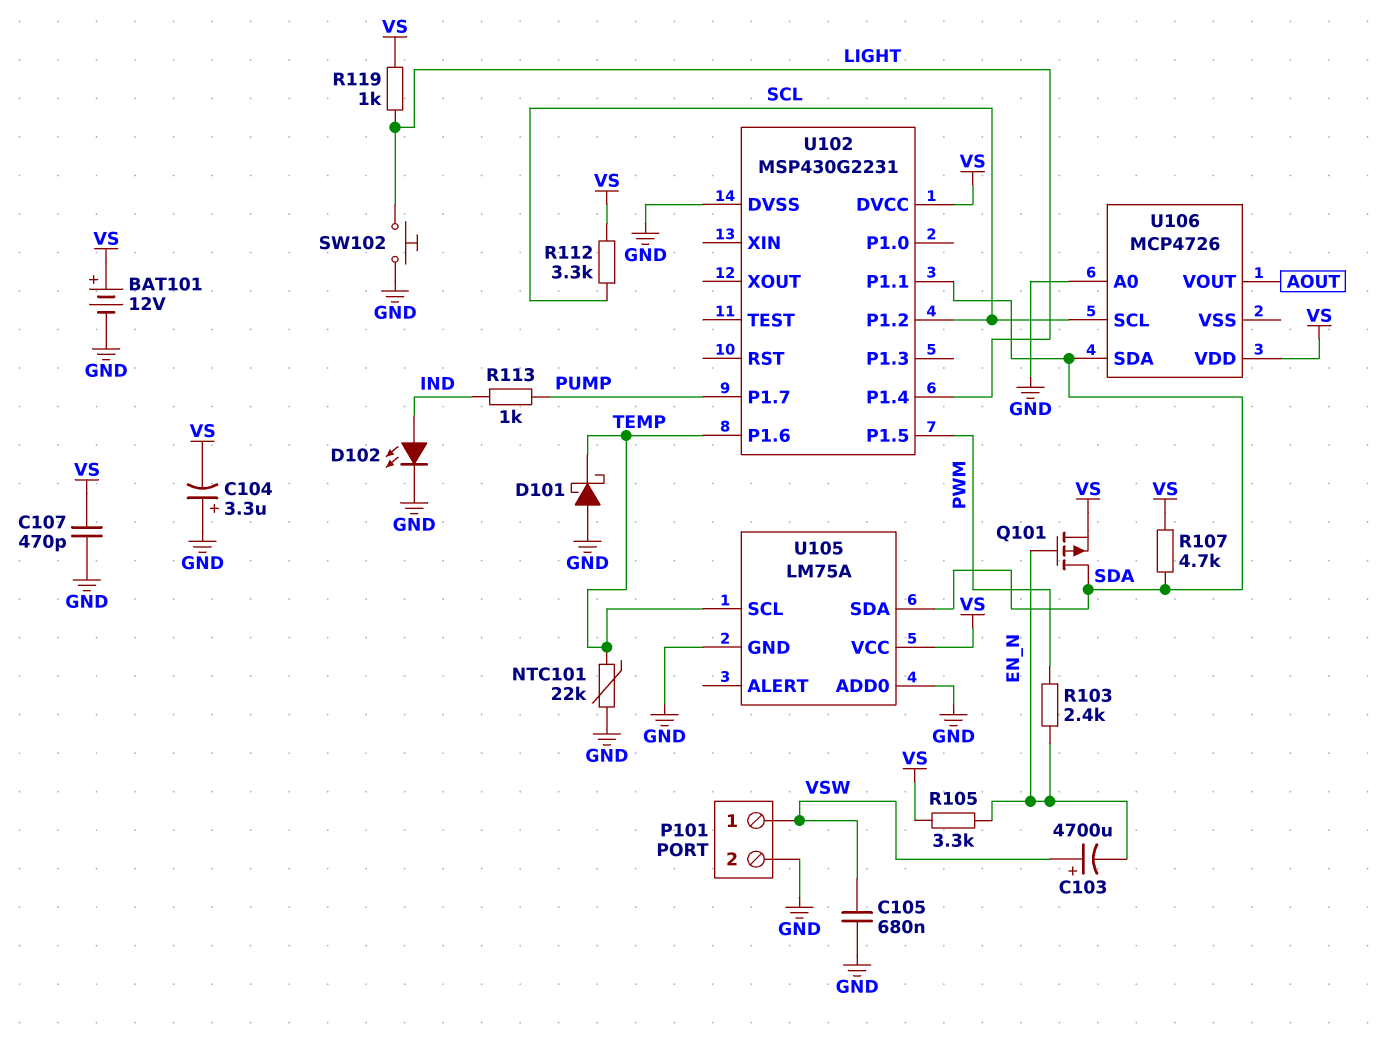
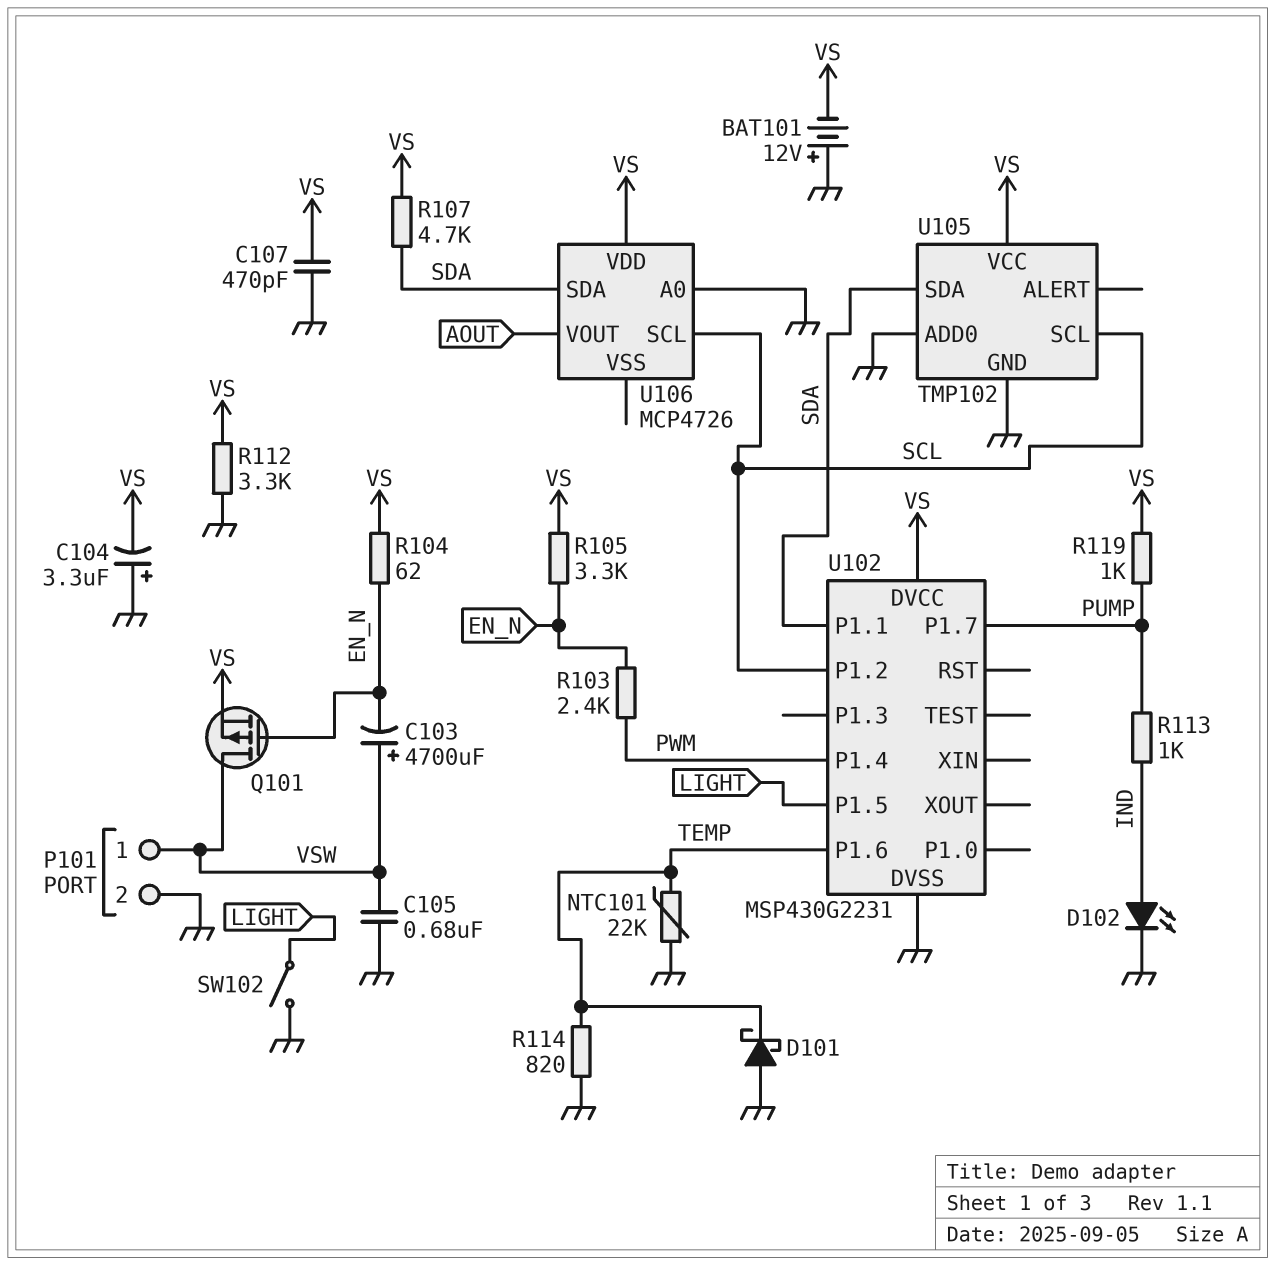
BAT101: 12V (plus VS, minus GND) -> 12V (plus GND, minus VS)
Q101: PMOS (G EN_N, D SDA, S VS) -> PMOS (G EN_N, D VSW, S VS)
R104: none -> 62 (EN_N, VS)
R112: 3.3k (SCL, VS) -> 3.3k (GND, VS)
R114: none -> 820 (GND, TEMP)
R119: 1k (LIGHT, VS) -> 1k (PUMP, VS)
SW102: button (GND, LIGHT) -> switch (GND, LIGHT)
U102 pin P1.4: LIGHT -> PWM
U102 pin P1.5: PWM -> LIGHT
U105: LM75A -> TMP102
U105 pin SCL: TEMP -> SCL

